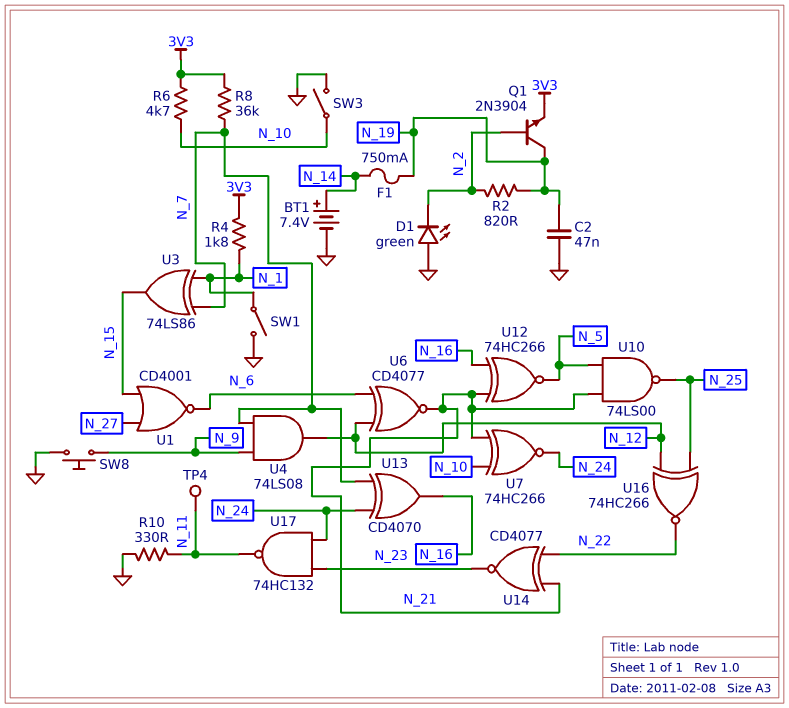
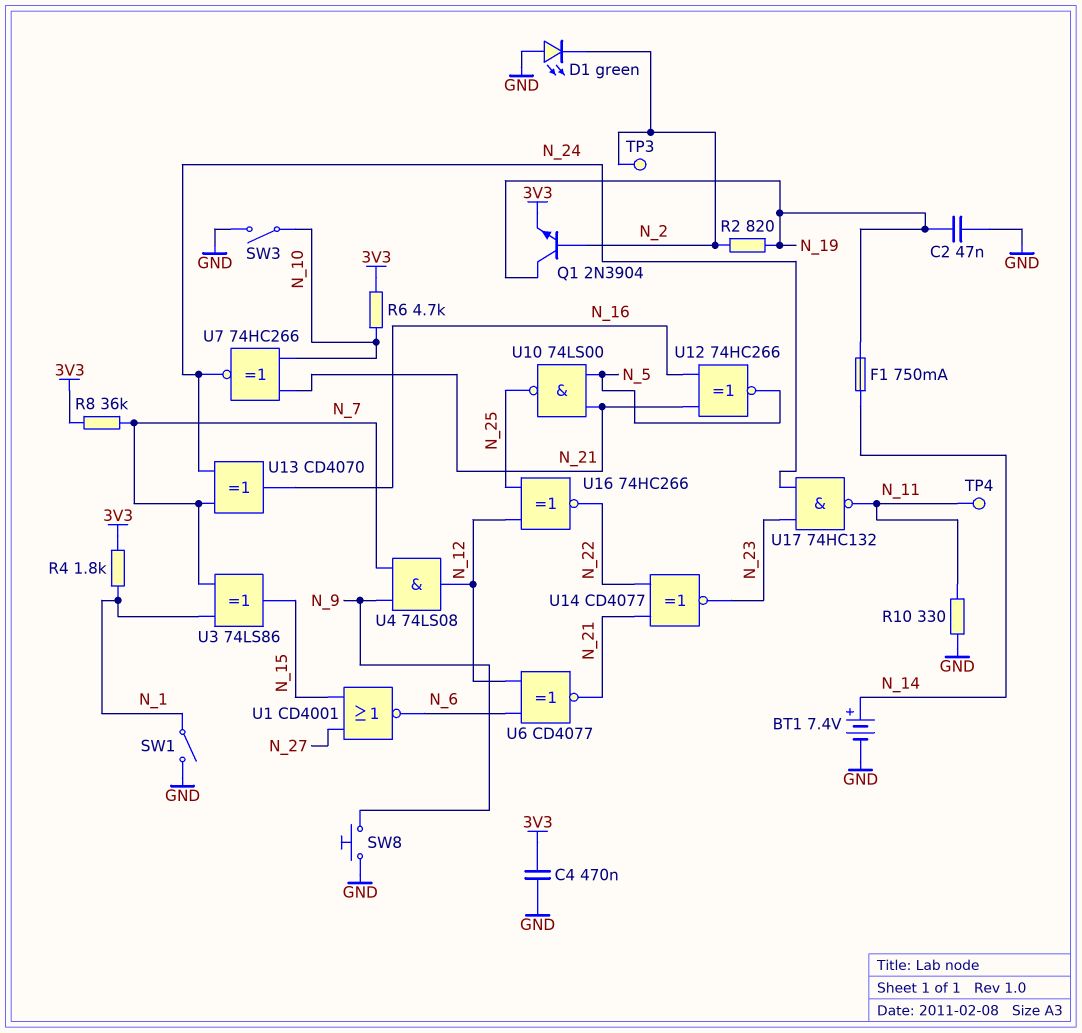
C4: none -> 470nF (3V3, GND)
TP3: none -> test point (N_2)

